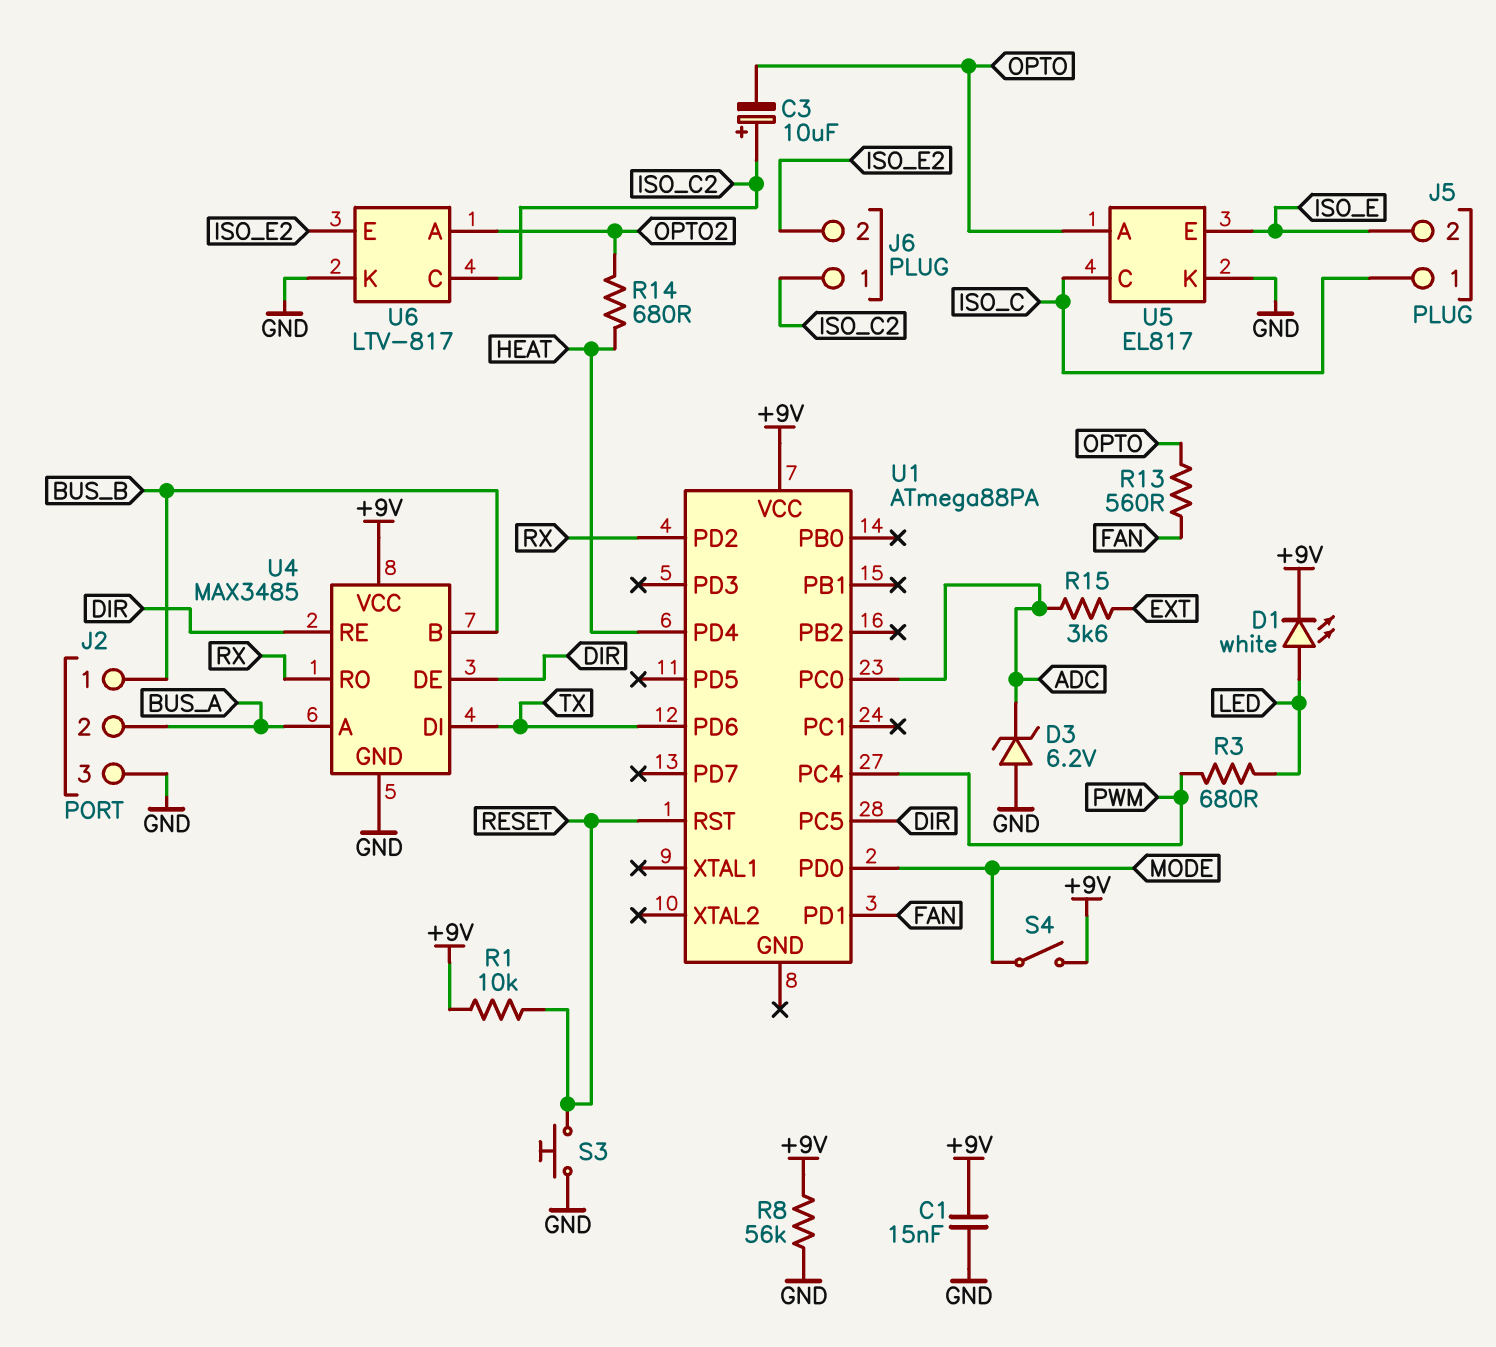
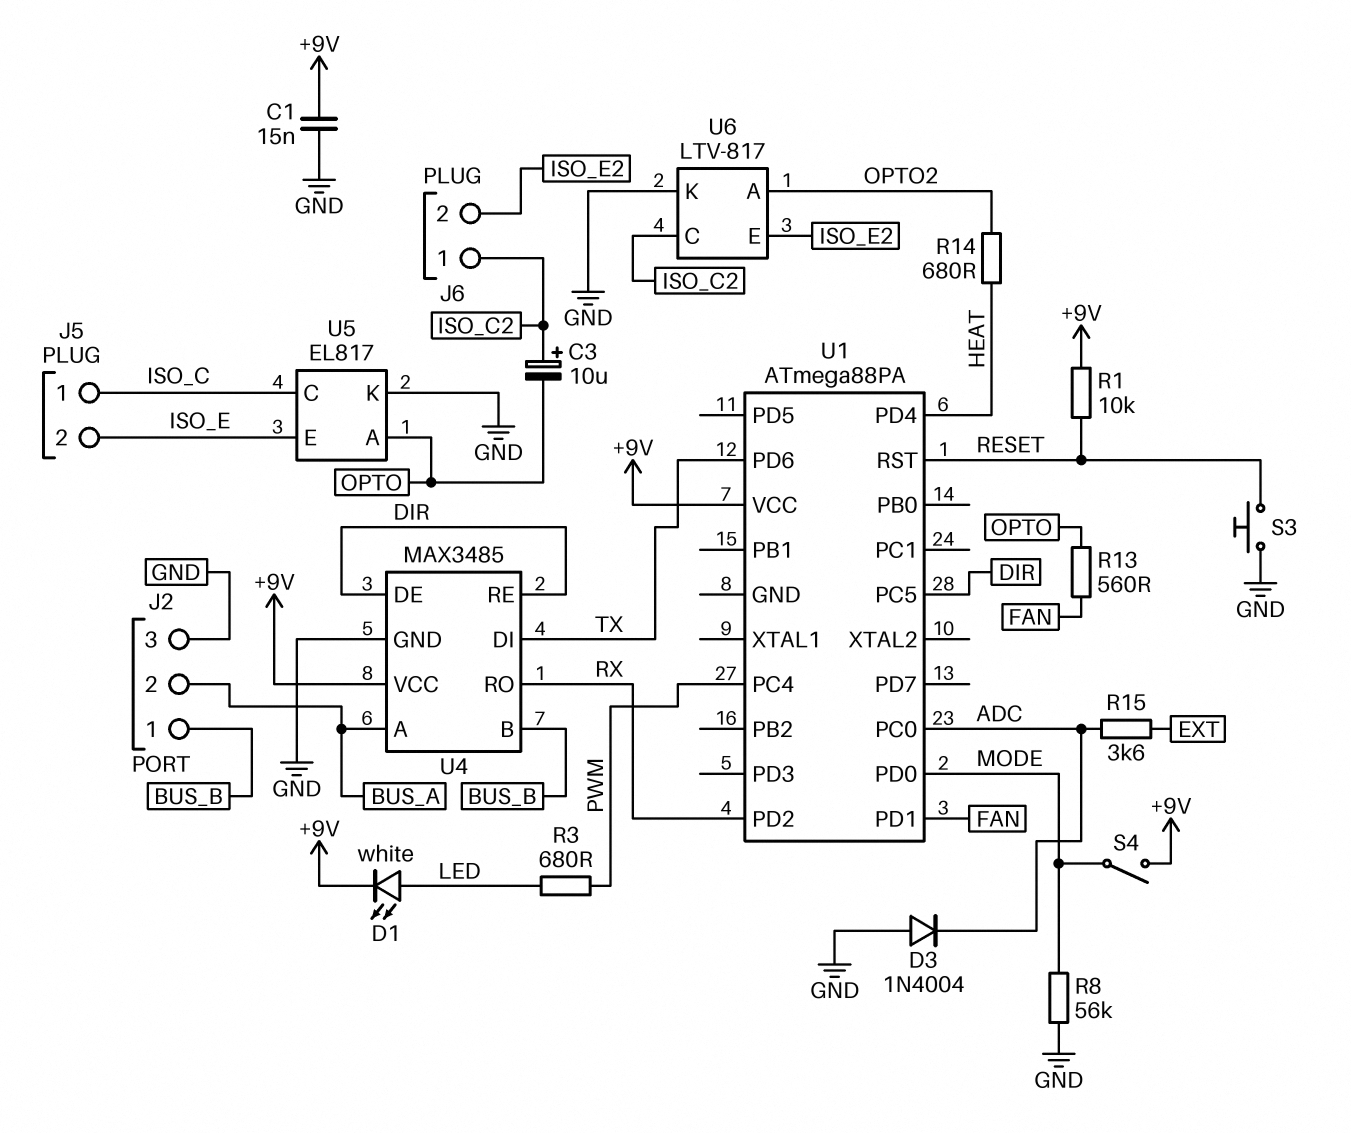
D3: zener 6.2V (A GND, K ADC) -> diode 1N4004 (A GND, K ADC)
R8: 56k (+9V, GND) -> 56k (GND, MODE)

